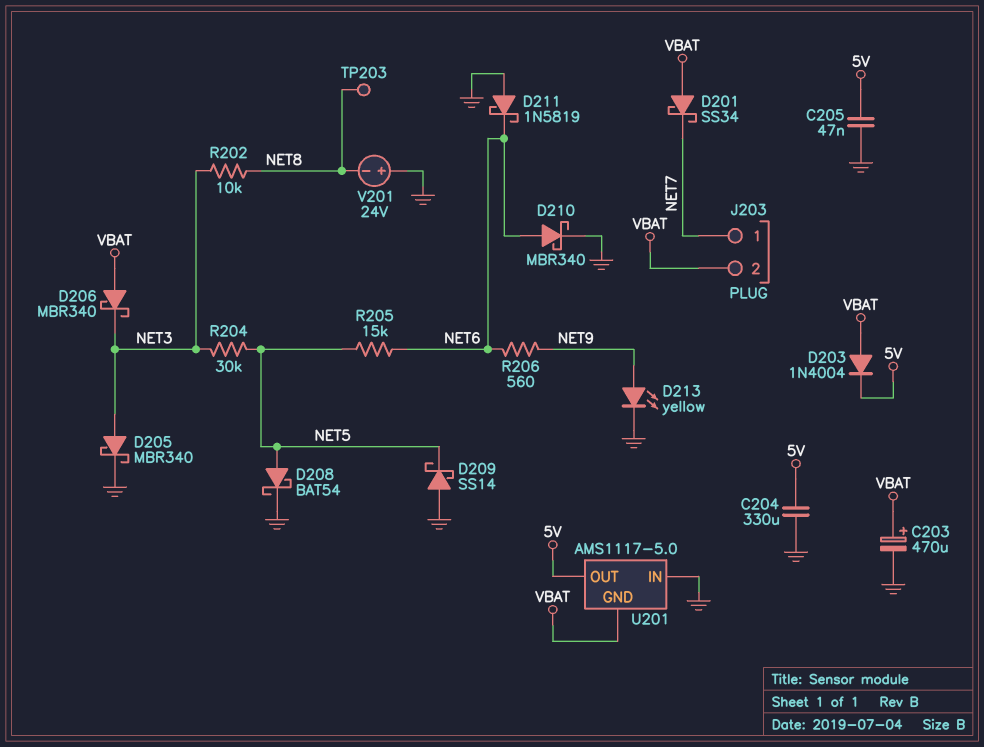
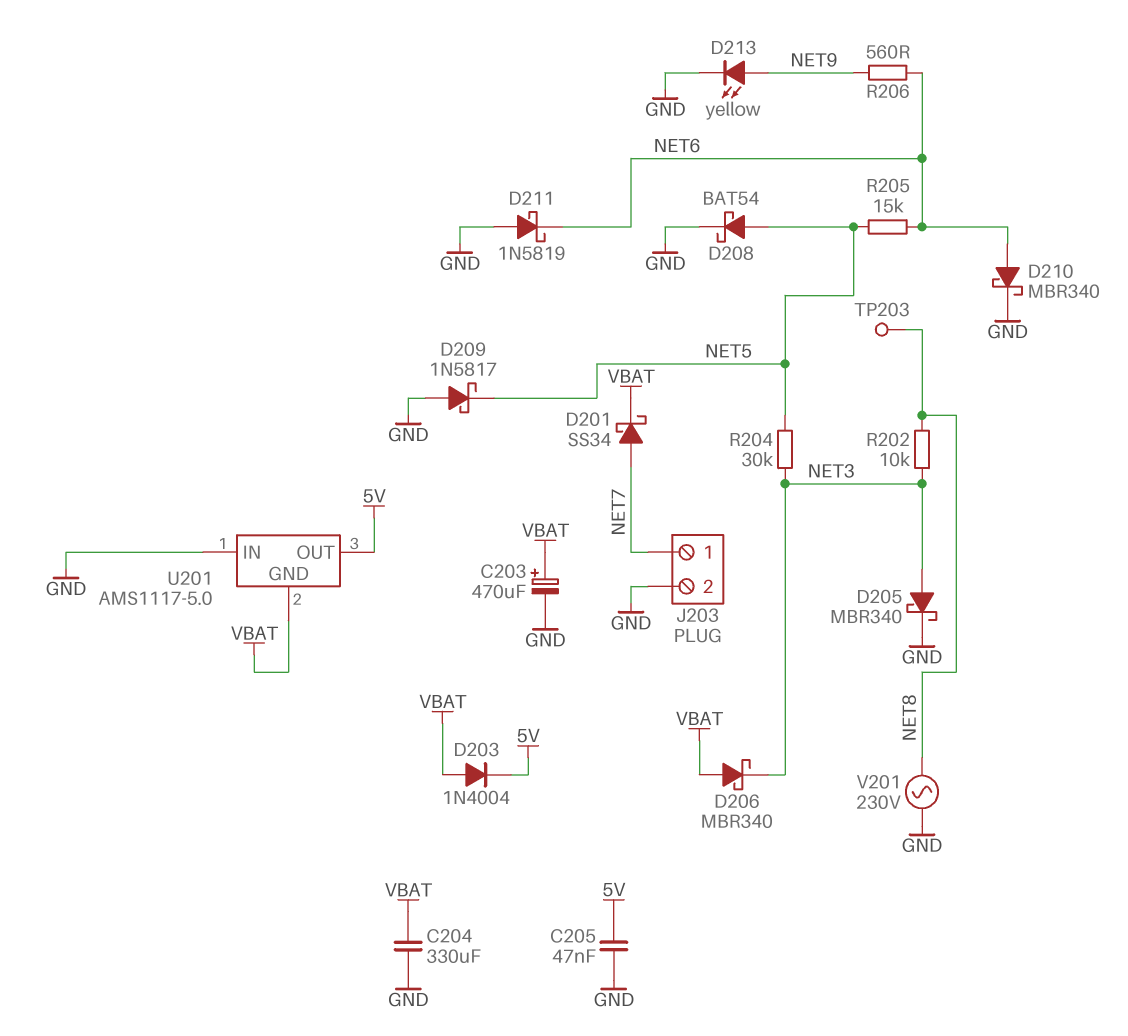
C204: 330uF (5V, GND) -> 330uF (GND, VBAT)
D201: schottky SS34 (A VBAT, K NET7) -> schottky SS34 (A NET7, K VBAT)
D209: schottky SS14 (A GND, K NET5) -> schottky 1N5817 (A GND, K NET5)
J203 pin 2: VBAT -> GND
V201: 24V (plus GND, minus NET8) -> AC 230V (GND, NET8)

